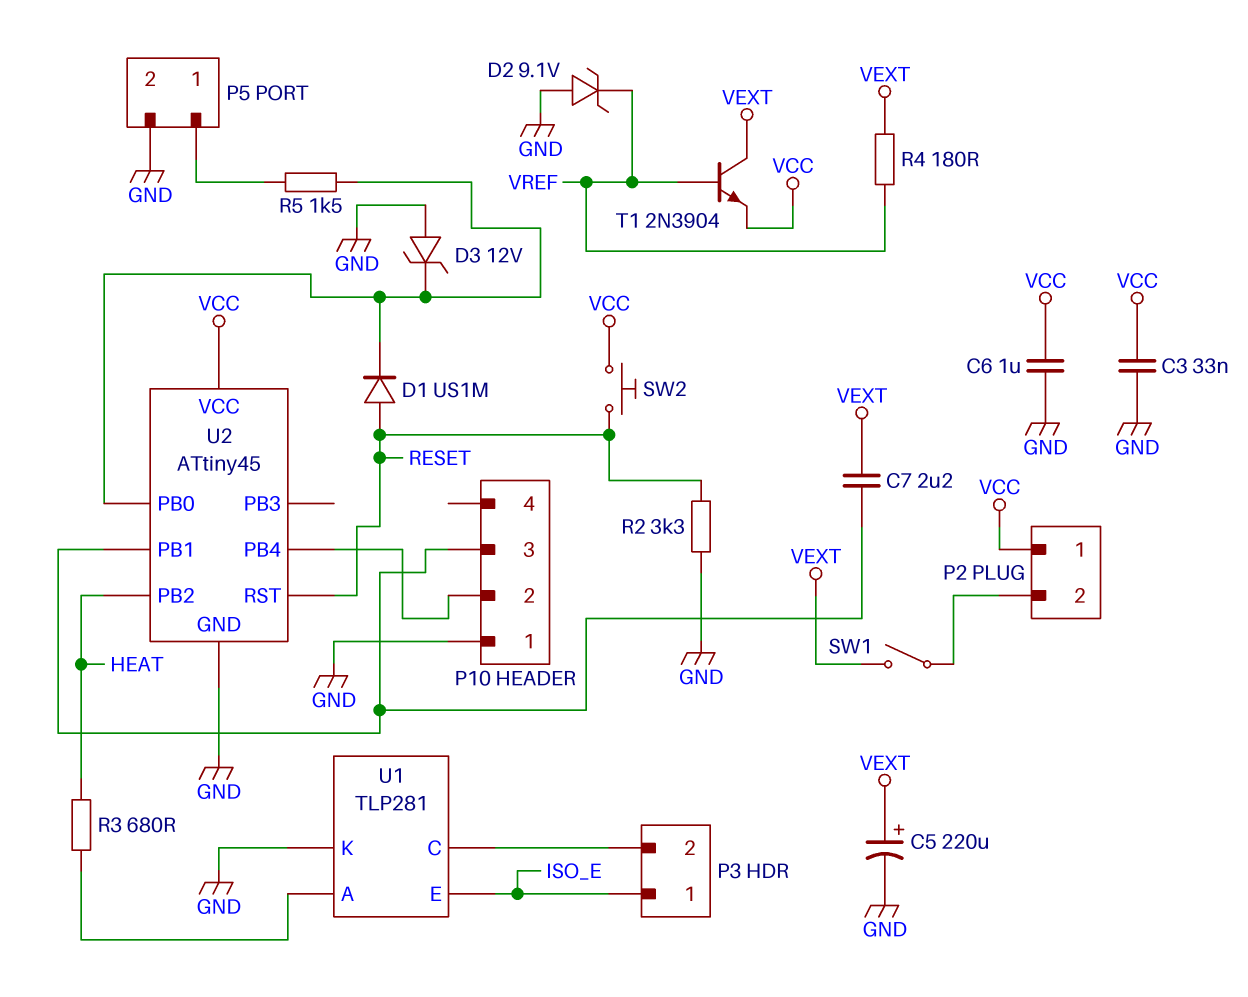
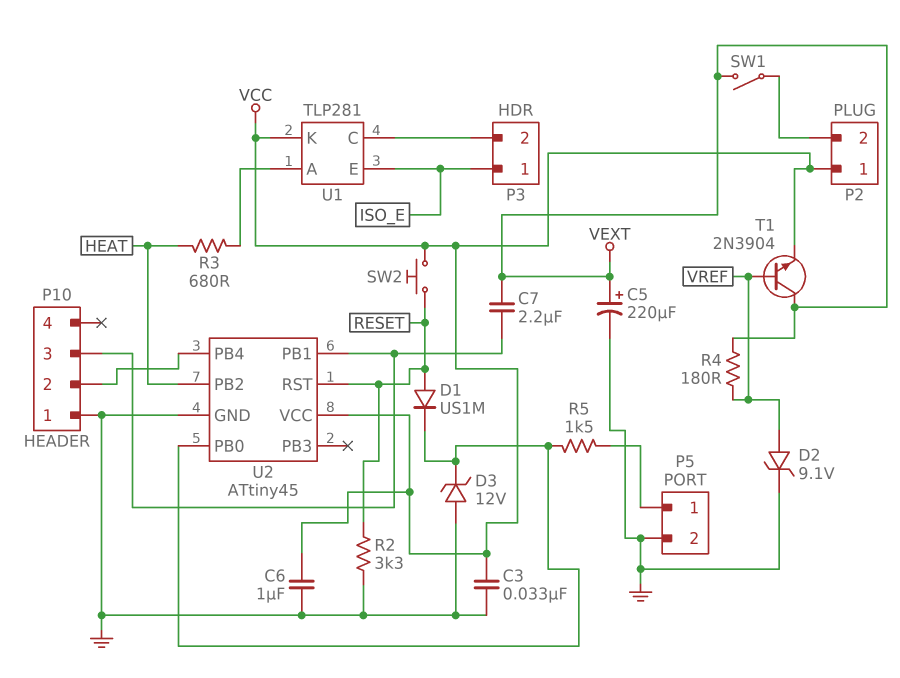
D2: zener 9.1V (A GND, K VREF) -> zener 9.1V (A VREF, K GND)
U1 pin K: GND -> VCC

